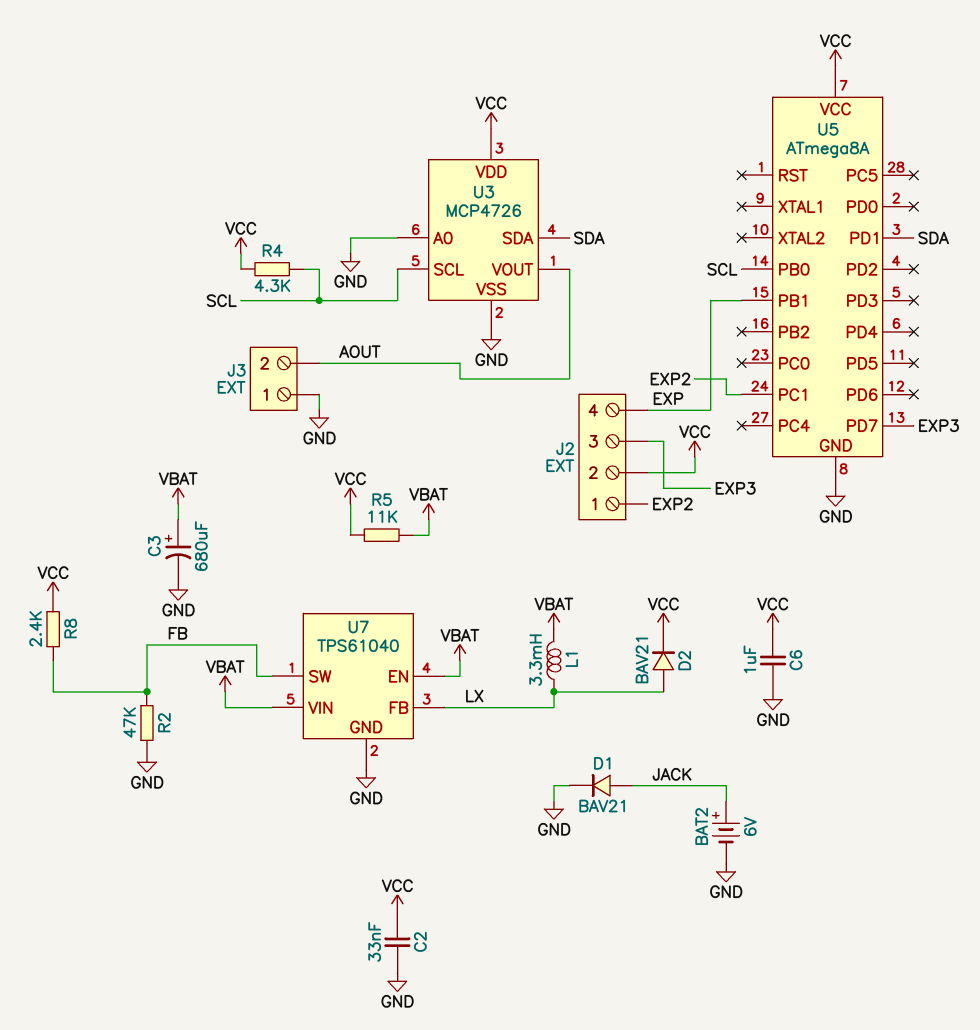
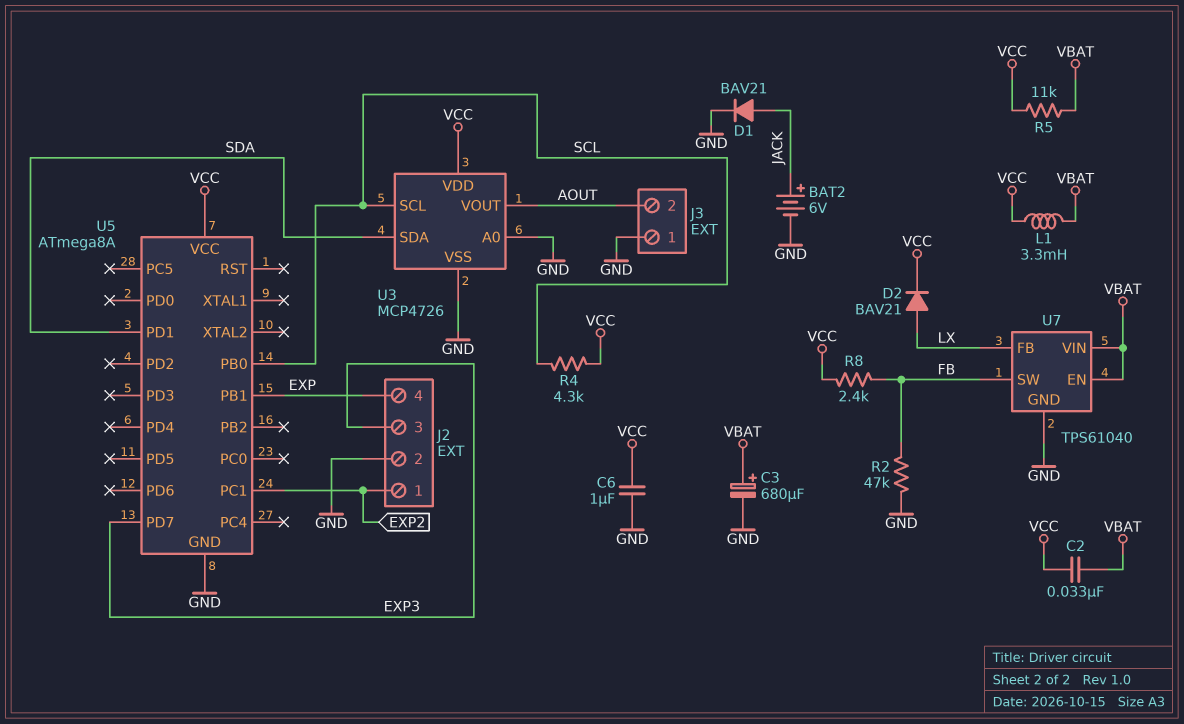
C2: 33nF (GND, VCC) -> 33nF (VBAT, VCC)
J2 pin 2: VCC -> GND
L1: 3.3mH (LX, VBAT) -> 3.3mH (VBAT, VCC)

